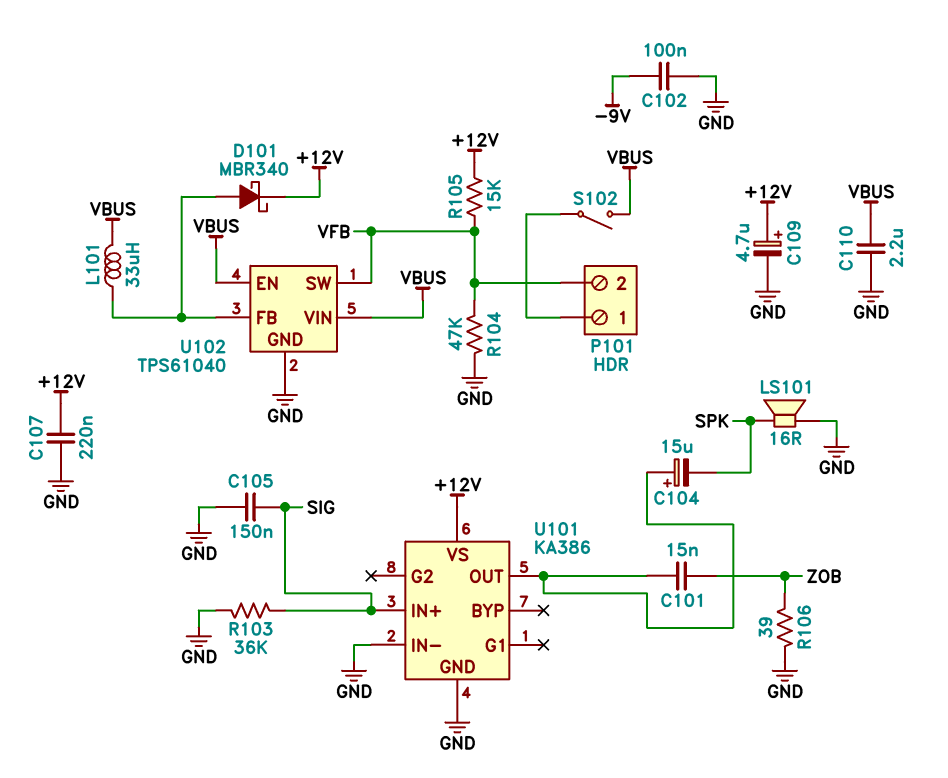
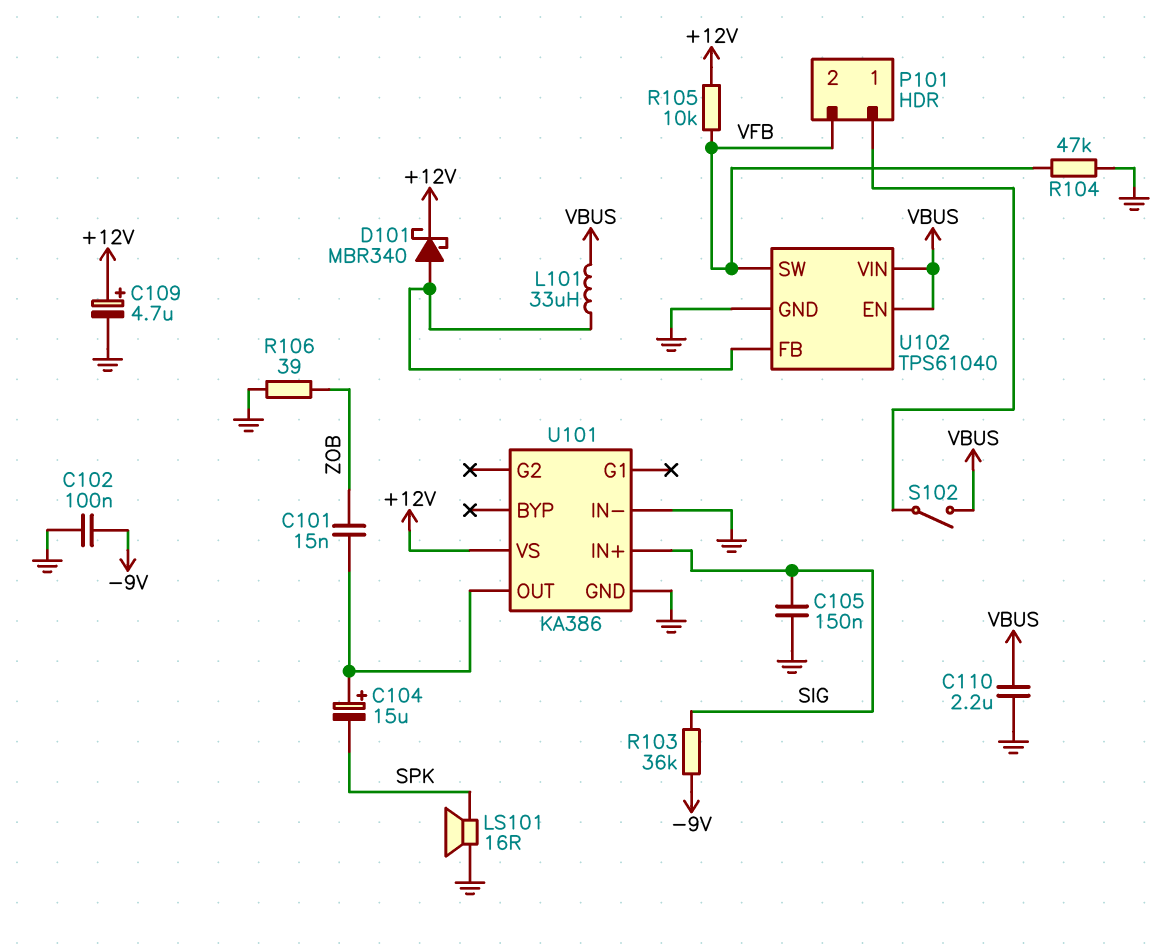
C107: 220nF (+12V, GND) -> none
R103: 36k (GND, SIG) -> 36k (-9V, SIG)
R105: 15k (+12V, VFB) -> 10k (+12V, VFB)

